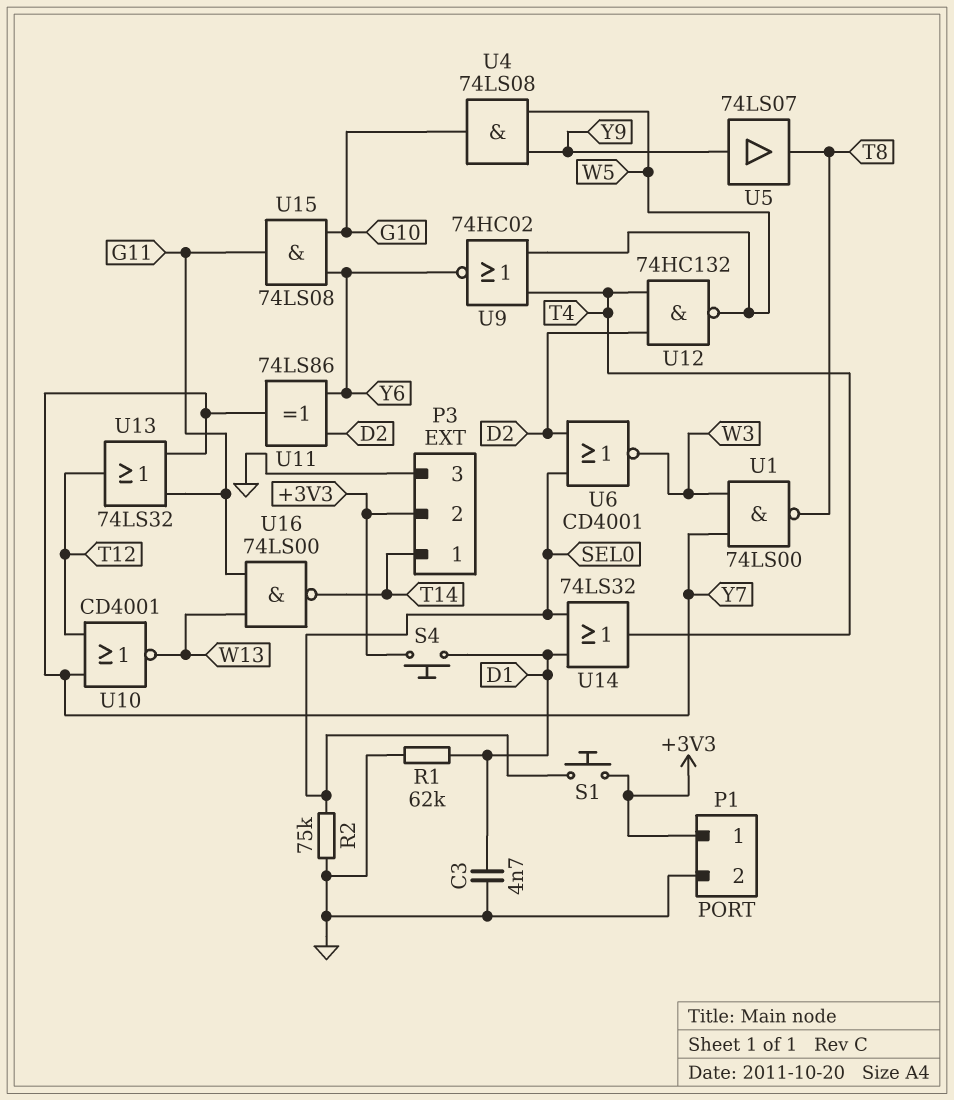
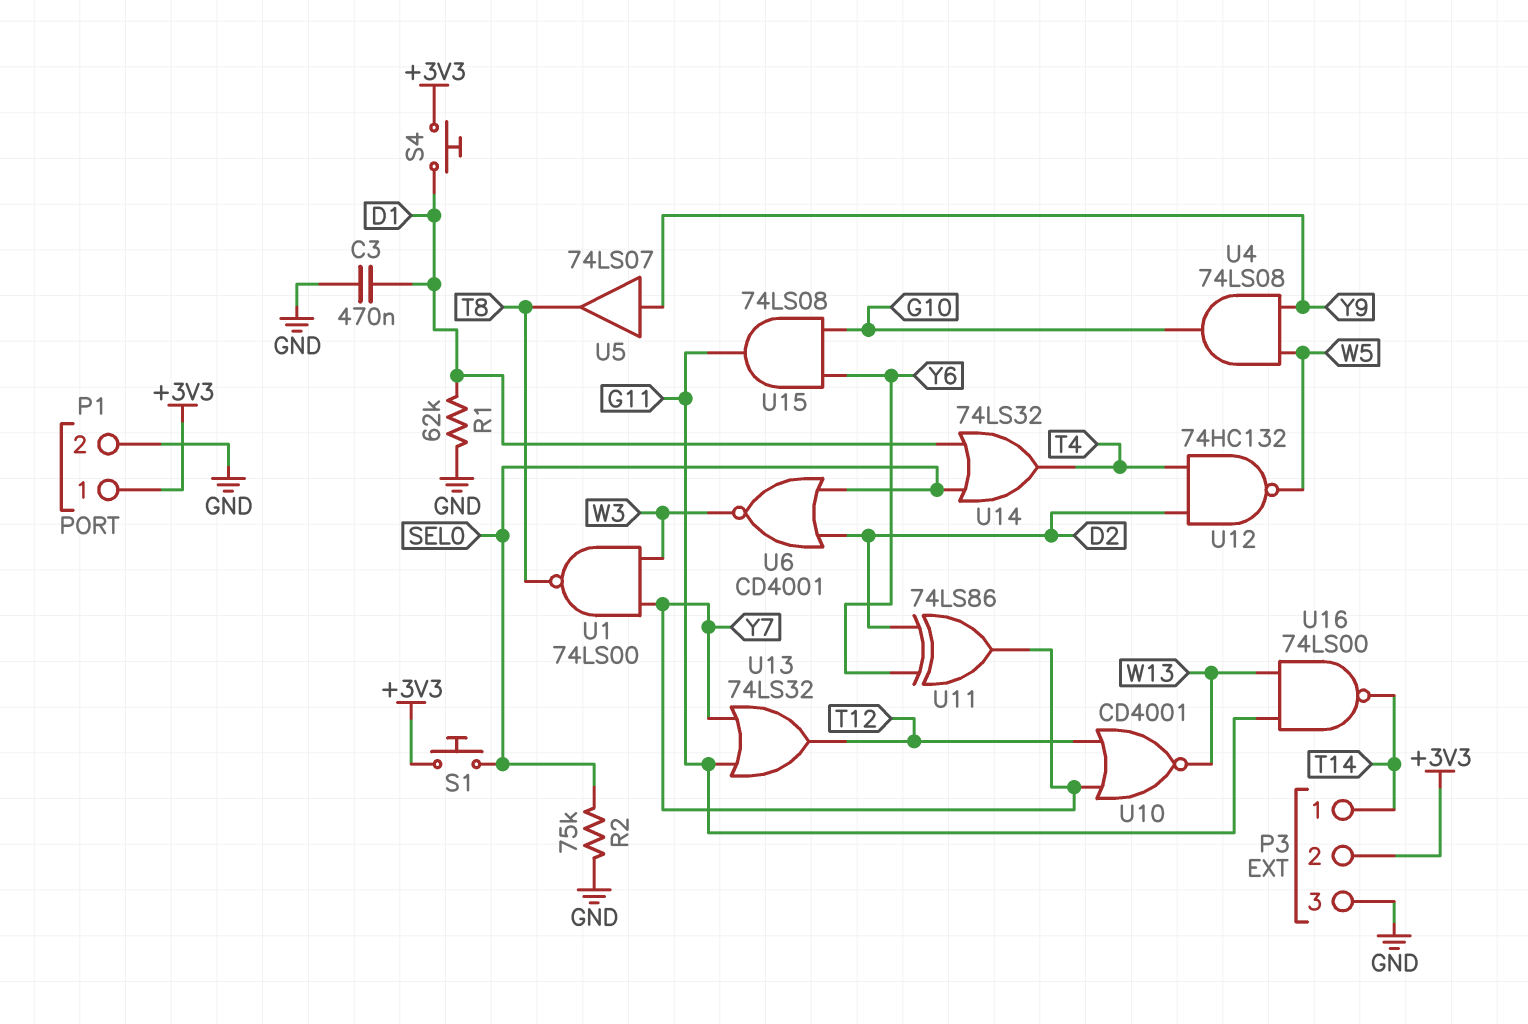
C3: 4.7nF (D1, GND) -> 470nF (D1, GND)
U9: NOR 74HC02 (in T4, in W5, out Y6) -> none

